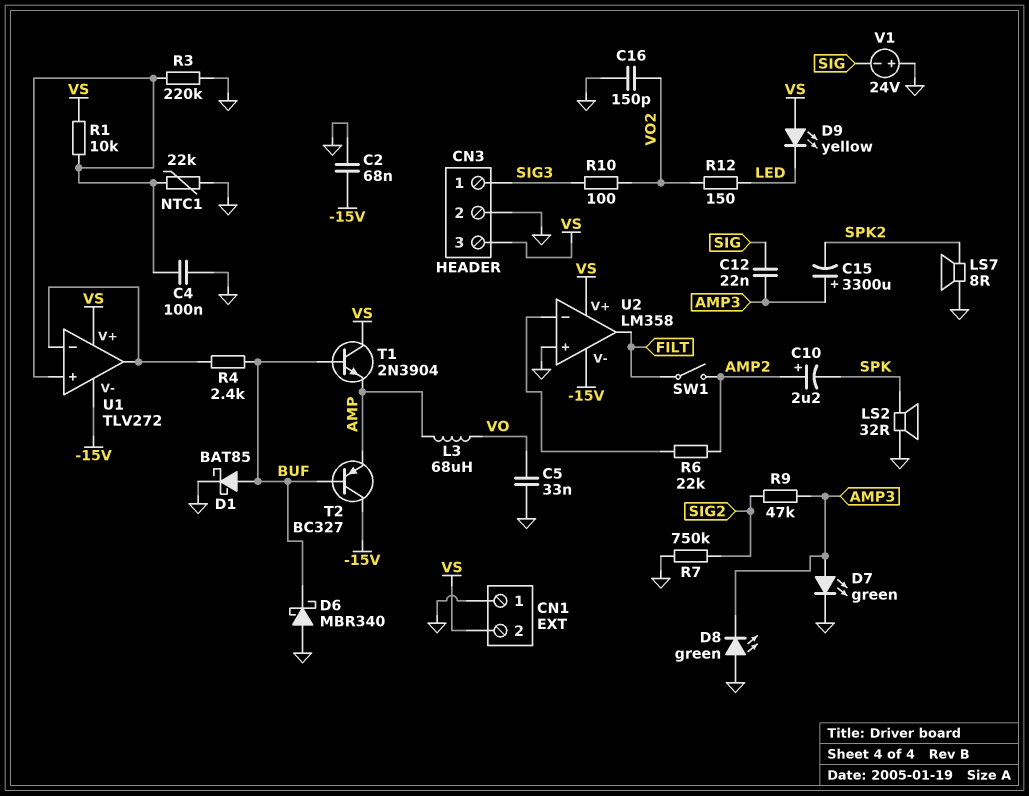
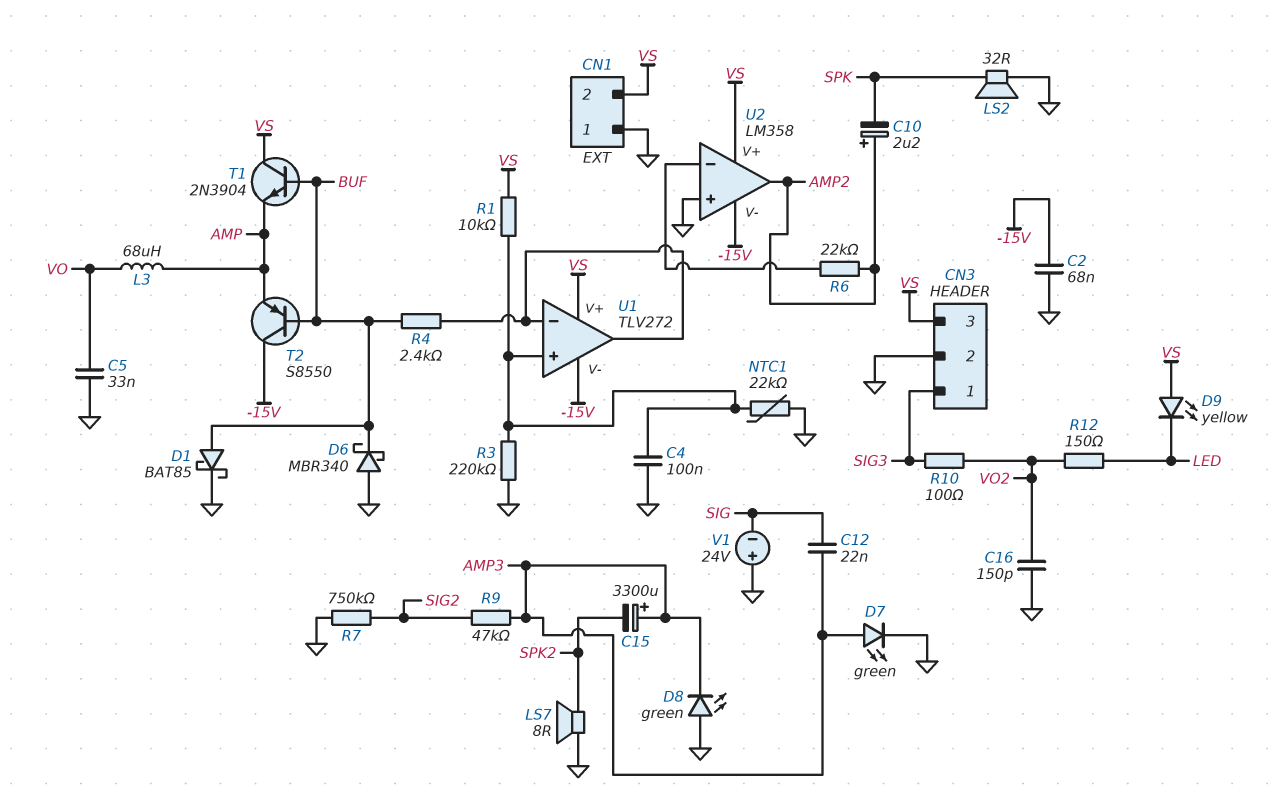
SW1: switch (AMP2, FILT) -> none
T2: PNP BC327 (B BUF, C -15V, E AMP) -> PNP S8550 (B BUF, C -15V, E AMP)
U2 pin out: FILT -> AMP2

